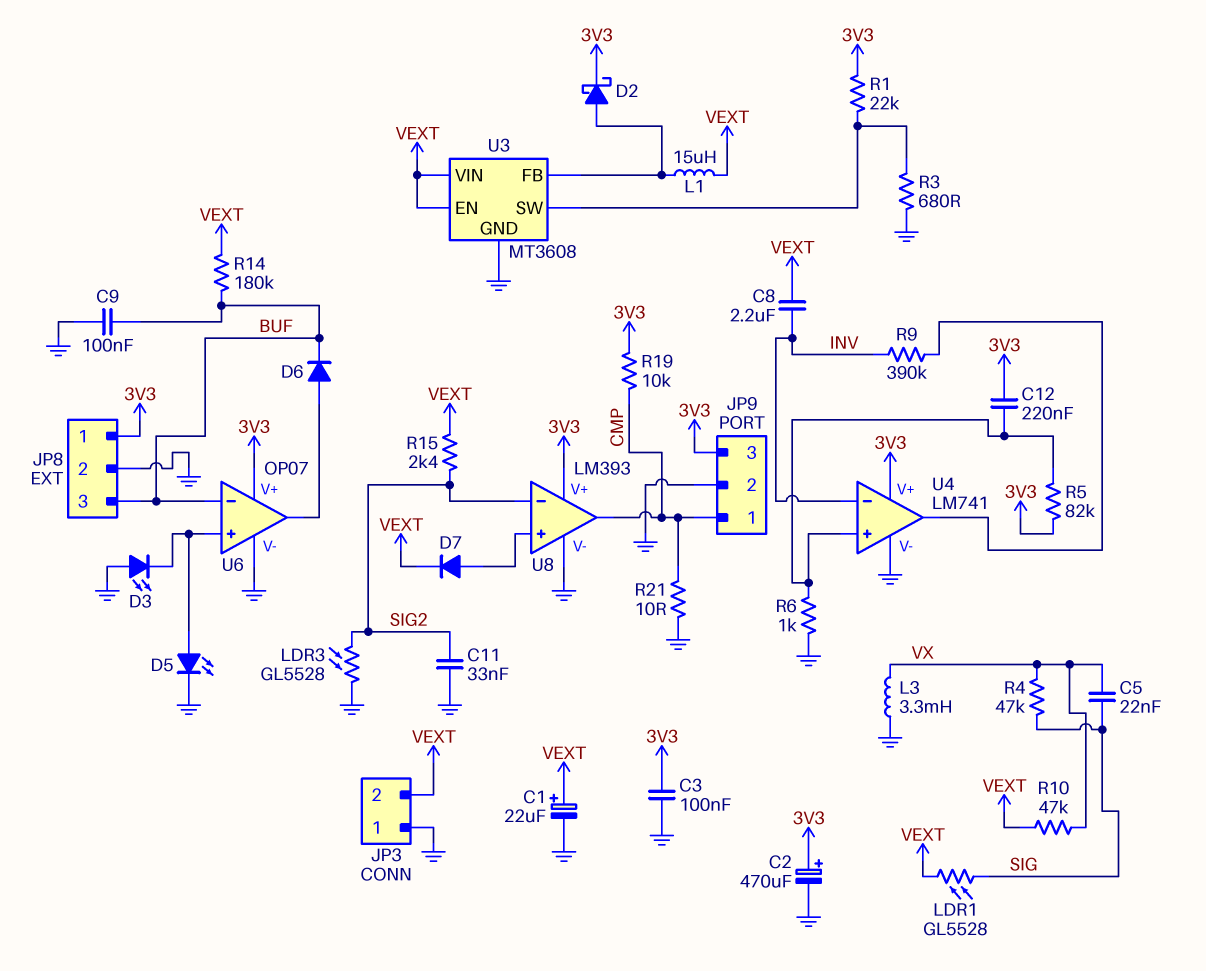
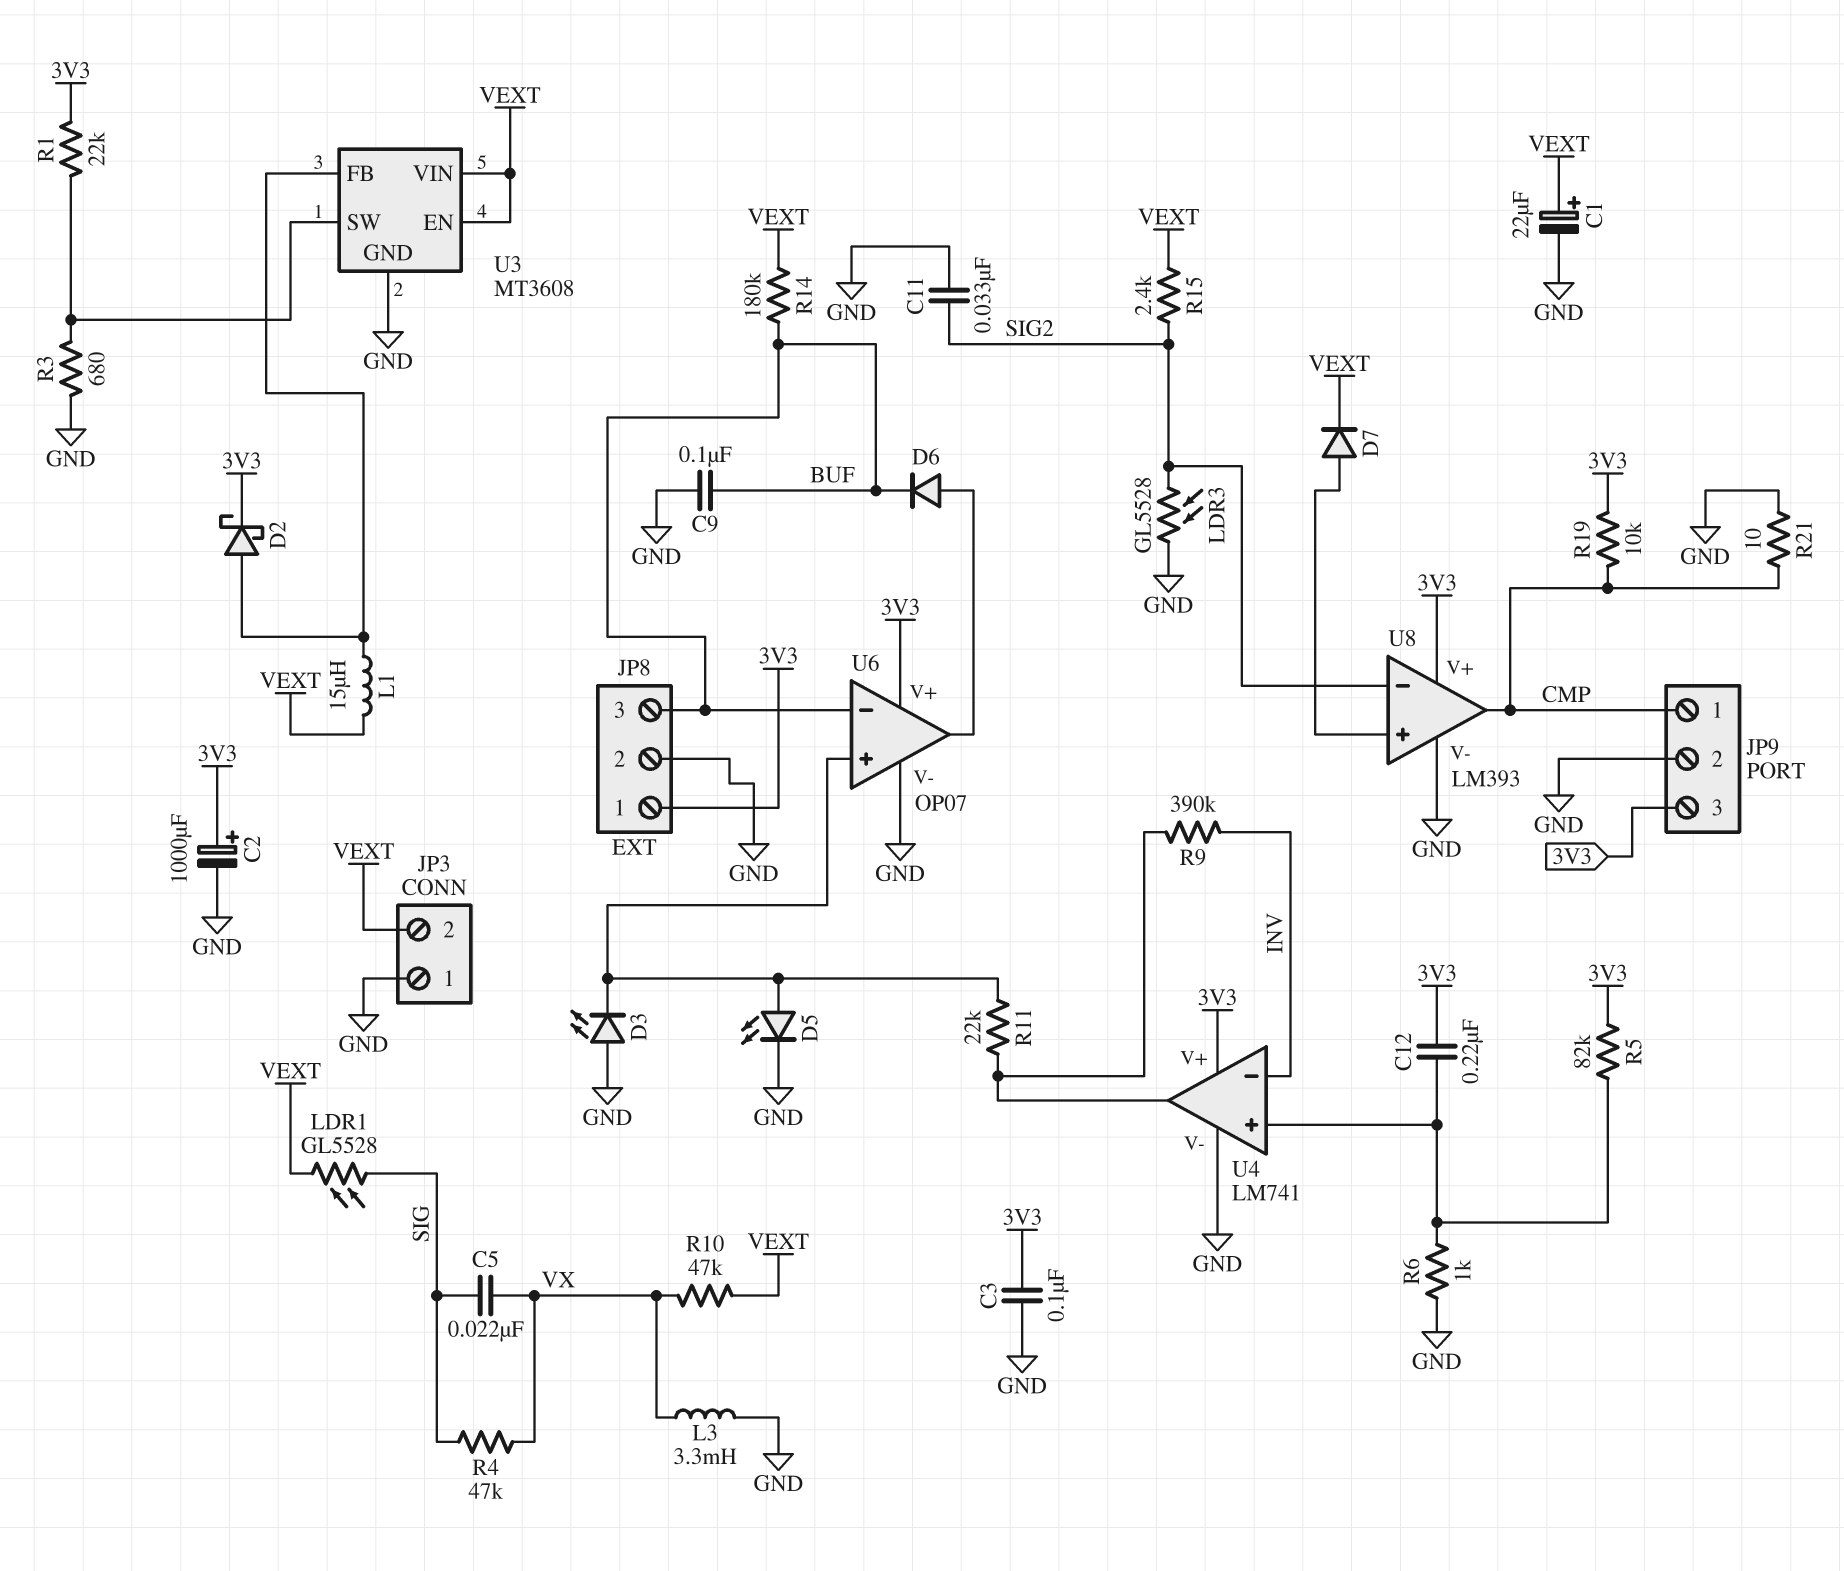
C2: 470uF (plus 3V3, minus GND) -> 1000uF (plus 3V3, minus GND)
C8: 2.2uF (INV, VEXT) -> none
R11: none -> 22k (U4/out, U6/in+)

